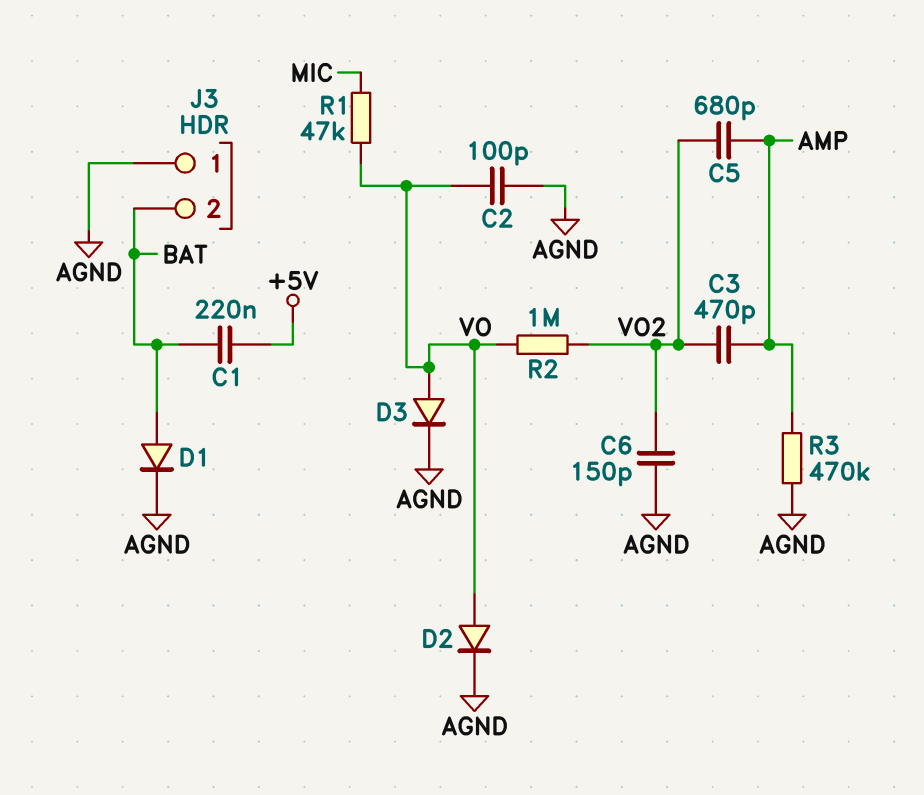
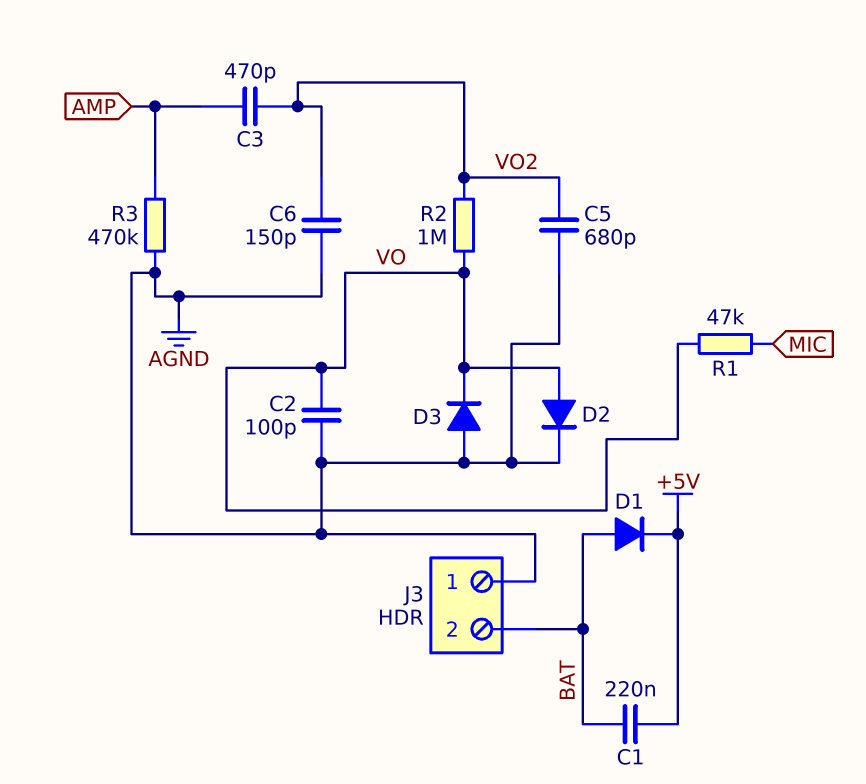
C5: 680pF (AMP, VO2) -> 680pF (AGND, VO2)
D1: diode (A BAT, K AGND) -> diode (A BAT, K +5V)
D3: diode (A VO, K AGND) -> diode (A AGND, K VO)

